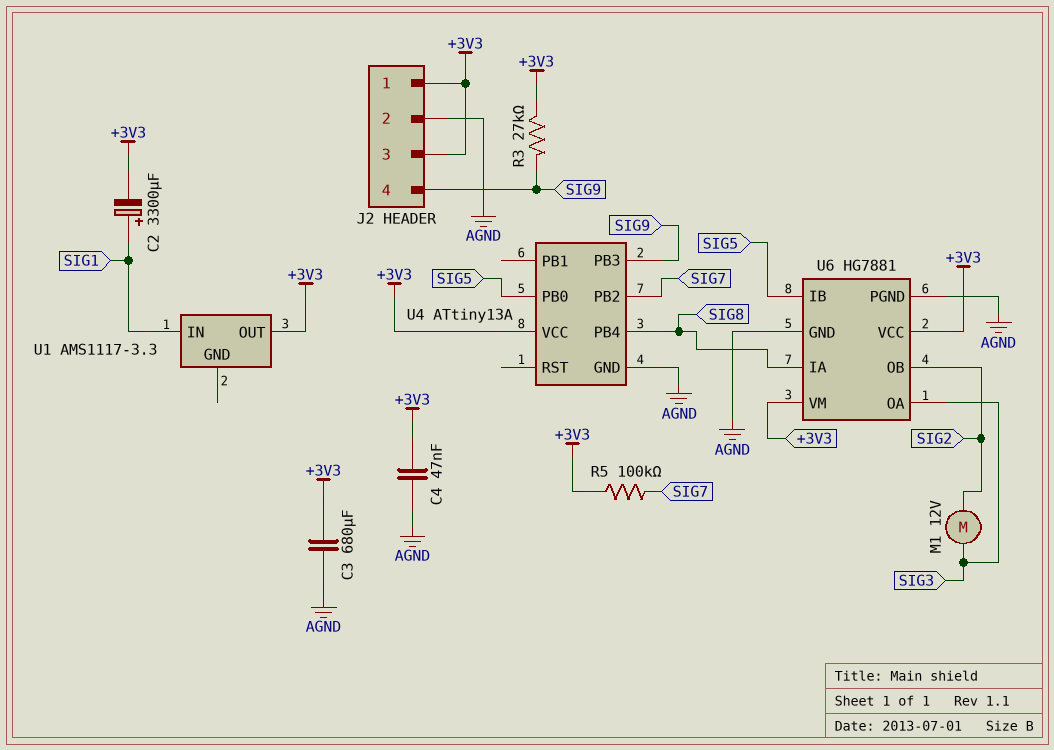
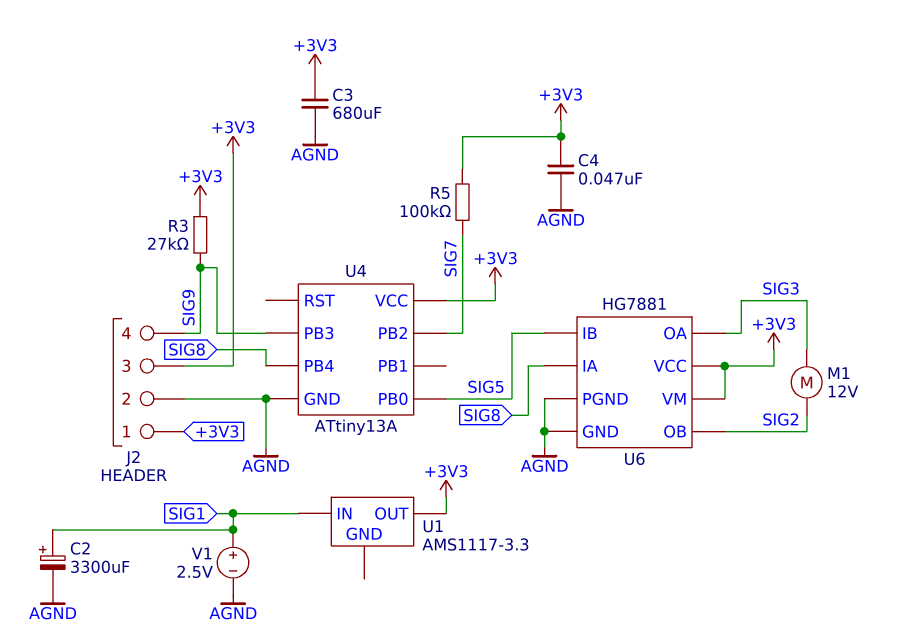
C2: 3300uF (plus SIG1, minus +3V3) -> 3300uF (plus SIG1, minus AGND)
V1: none -> 2.5V (plus SIG1, minus AGND)

